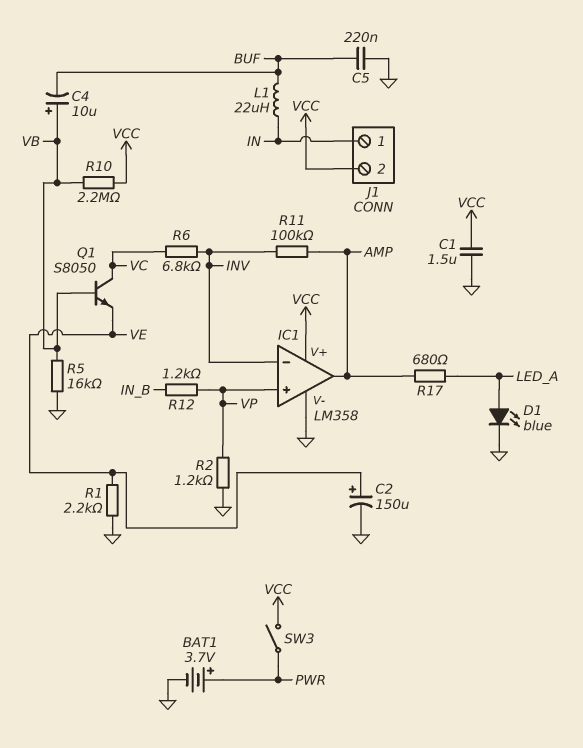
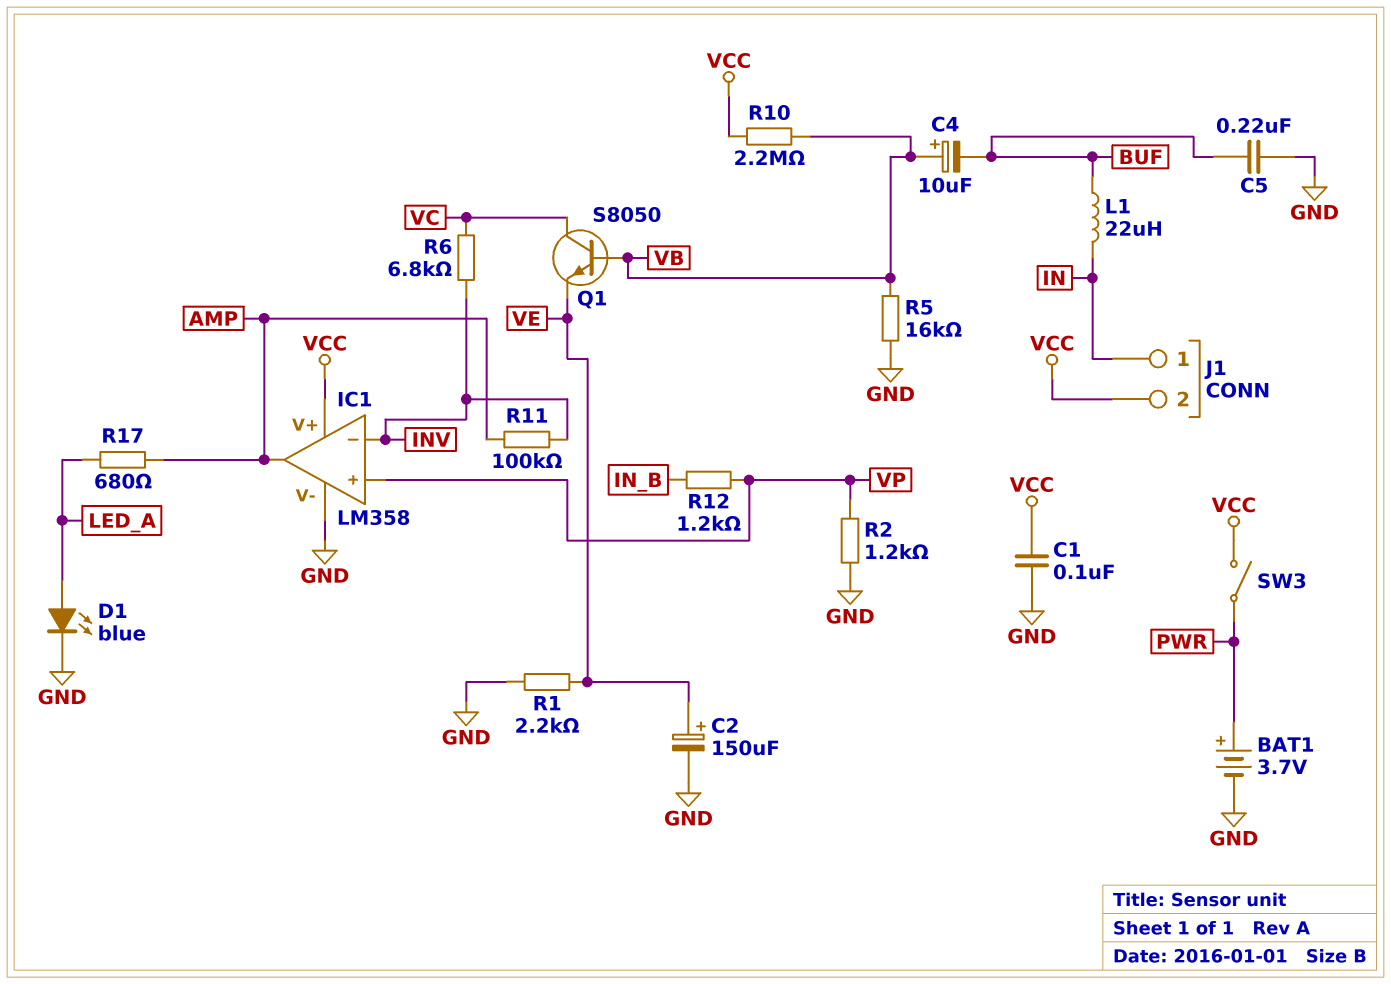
C1: 1.5uF (GND, VCC) -> 100nF (GND, VCC)

